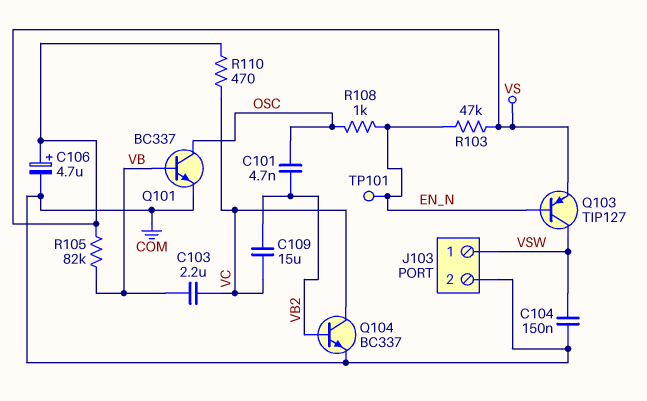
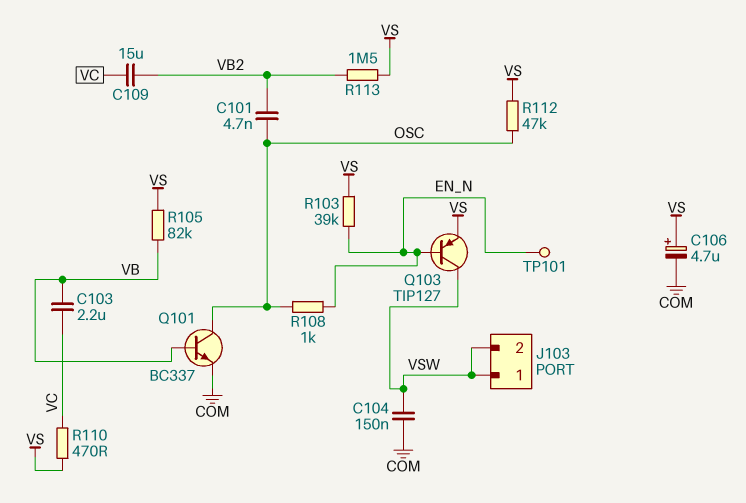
J103 pin 2: COM -> VSW
Q104: NPN BC337 (B VB2, C VC, E COM) -> none
R103: 47k (EN_N, VS) -> 39k (EN_N, VS)
R112: none -> 47k (OSC, VS)
R113: none -> 1.5M (VB2, VS)

